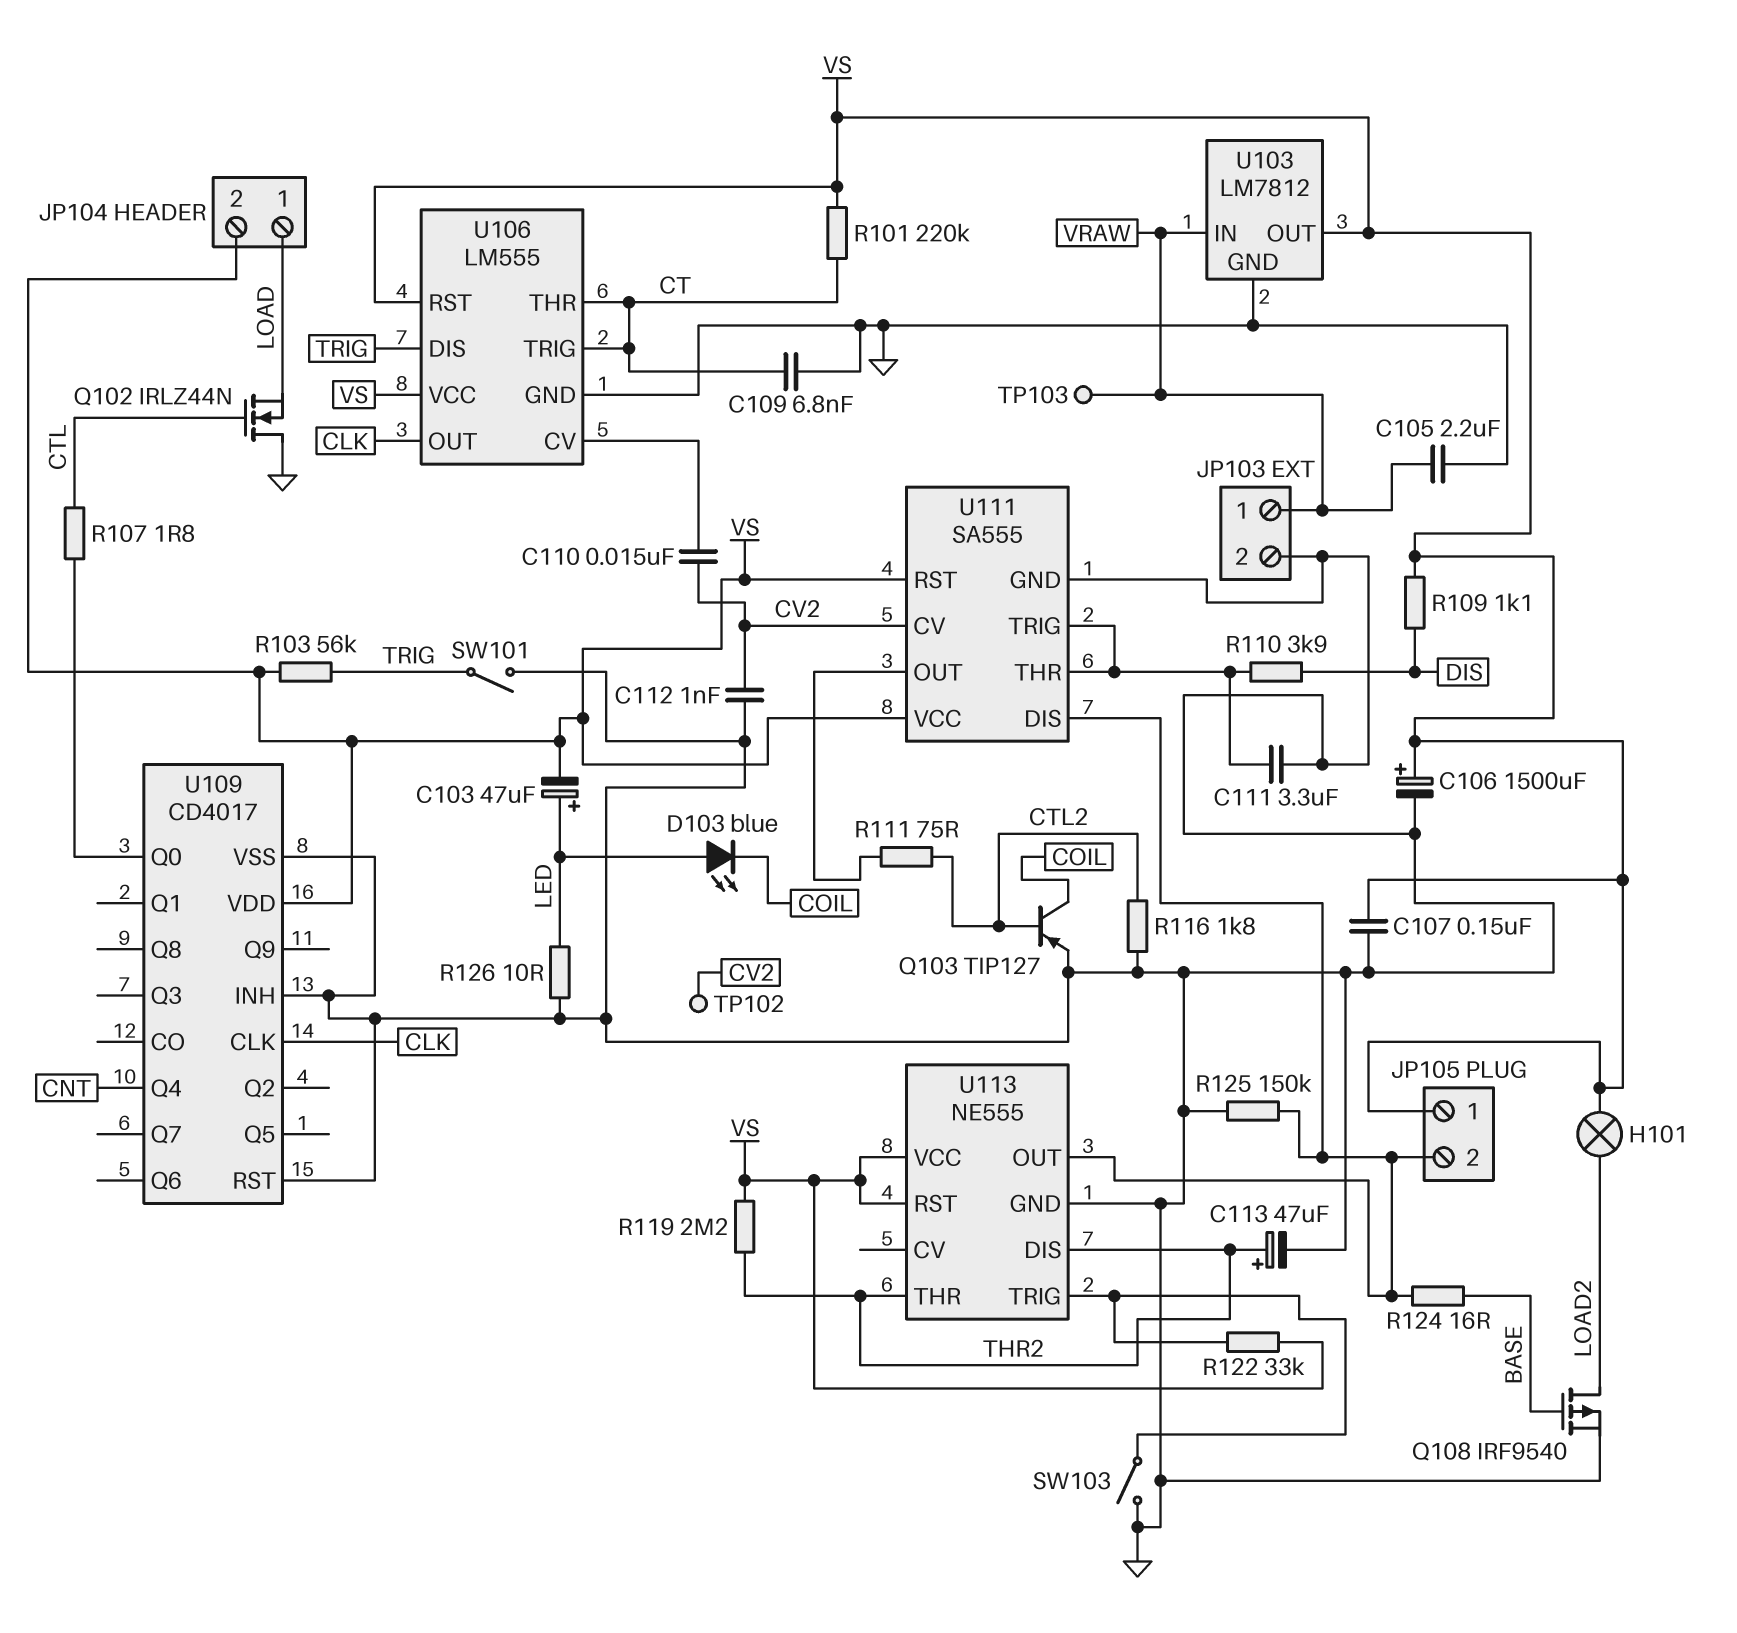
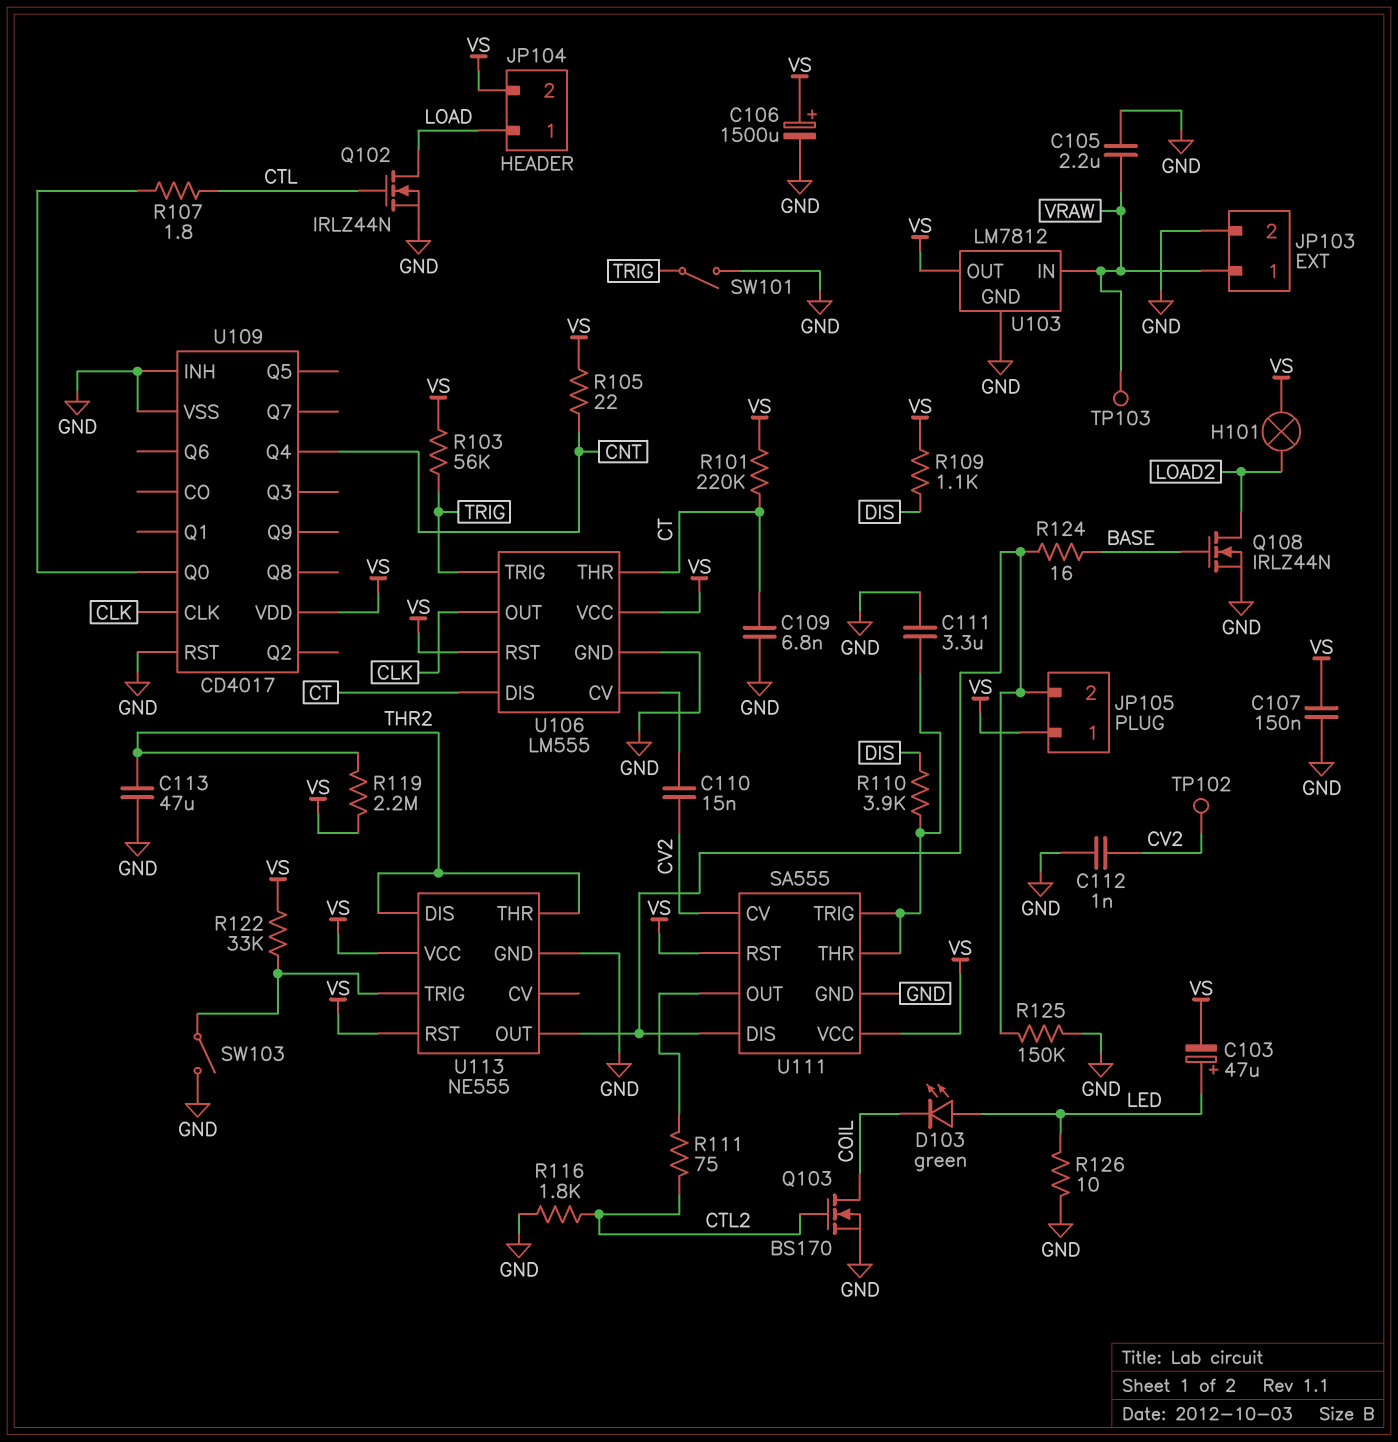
C113: 47uF (plus THR2, minus GND) -> 47uF (GND, THR2)
D103: LED blue (A LED, K COIL) -> LED green (A LED, K COIL)
Q102: NMOS IRLZ44N (G CTL, D GND, S LOAD) -> NMOS IRLZ44N (G CTL, D LOAD, S GND)
Q103: PNP TIP127 (B CTL2, C COIL, E GND) -> NMOS BS170 (G CTL2, D COIL, S GND)
Q108: PMOS IRF9540 (G BASE, D LOAD2, S GND) -> NMOS IRLZ44N (G BASE, D LOAD2, S GND)
R105: none -> 22 (CNT, VS)
U106 pin DIS: TRIG -> CT
U106 pin TRIG: CT -> TRIG

